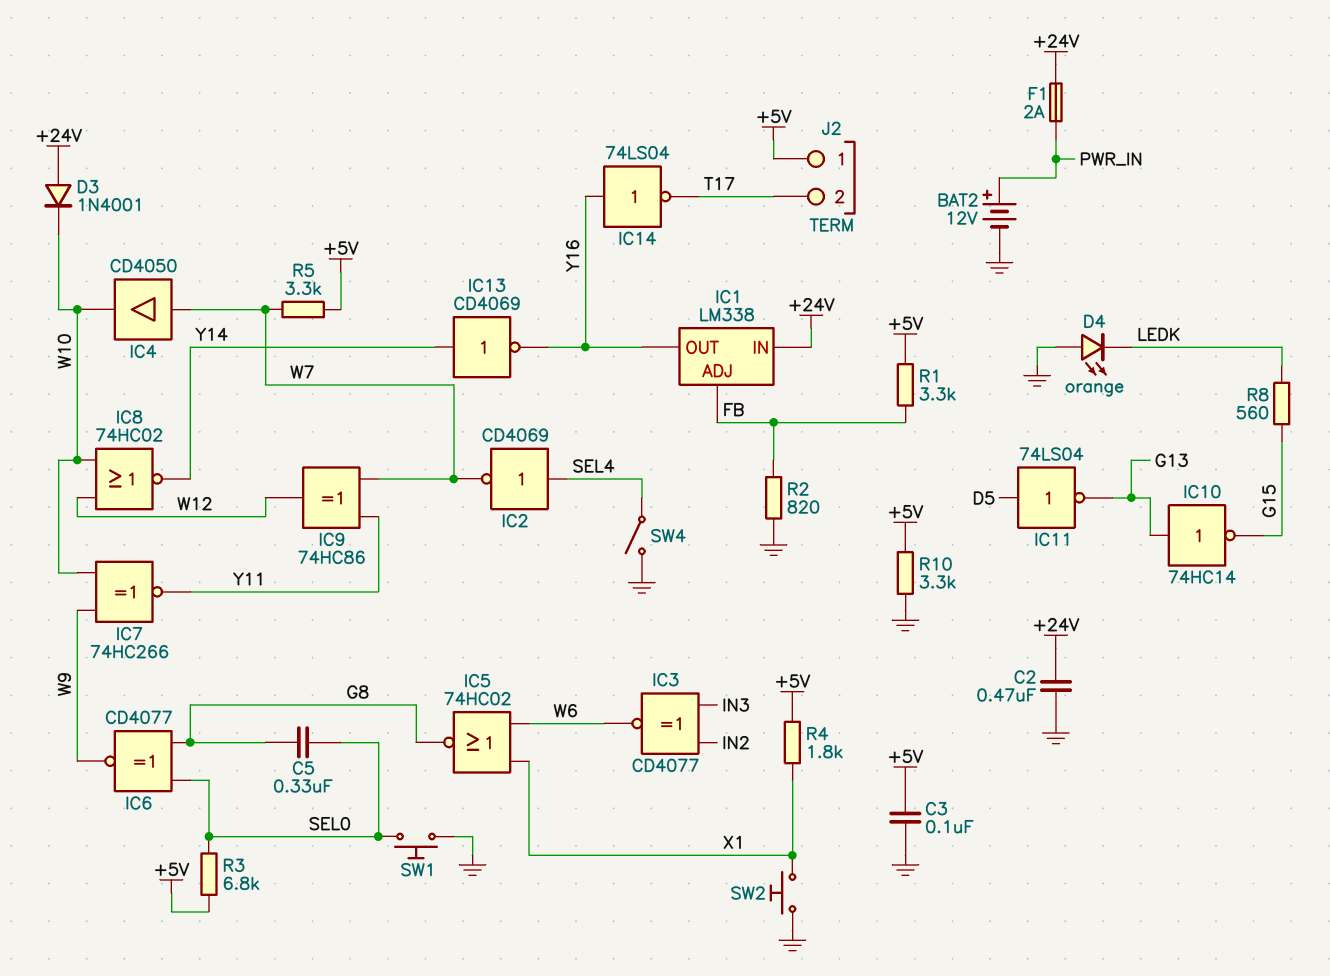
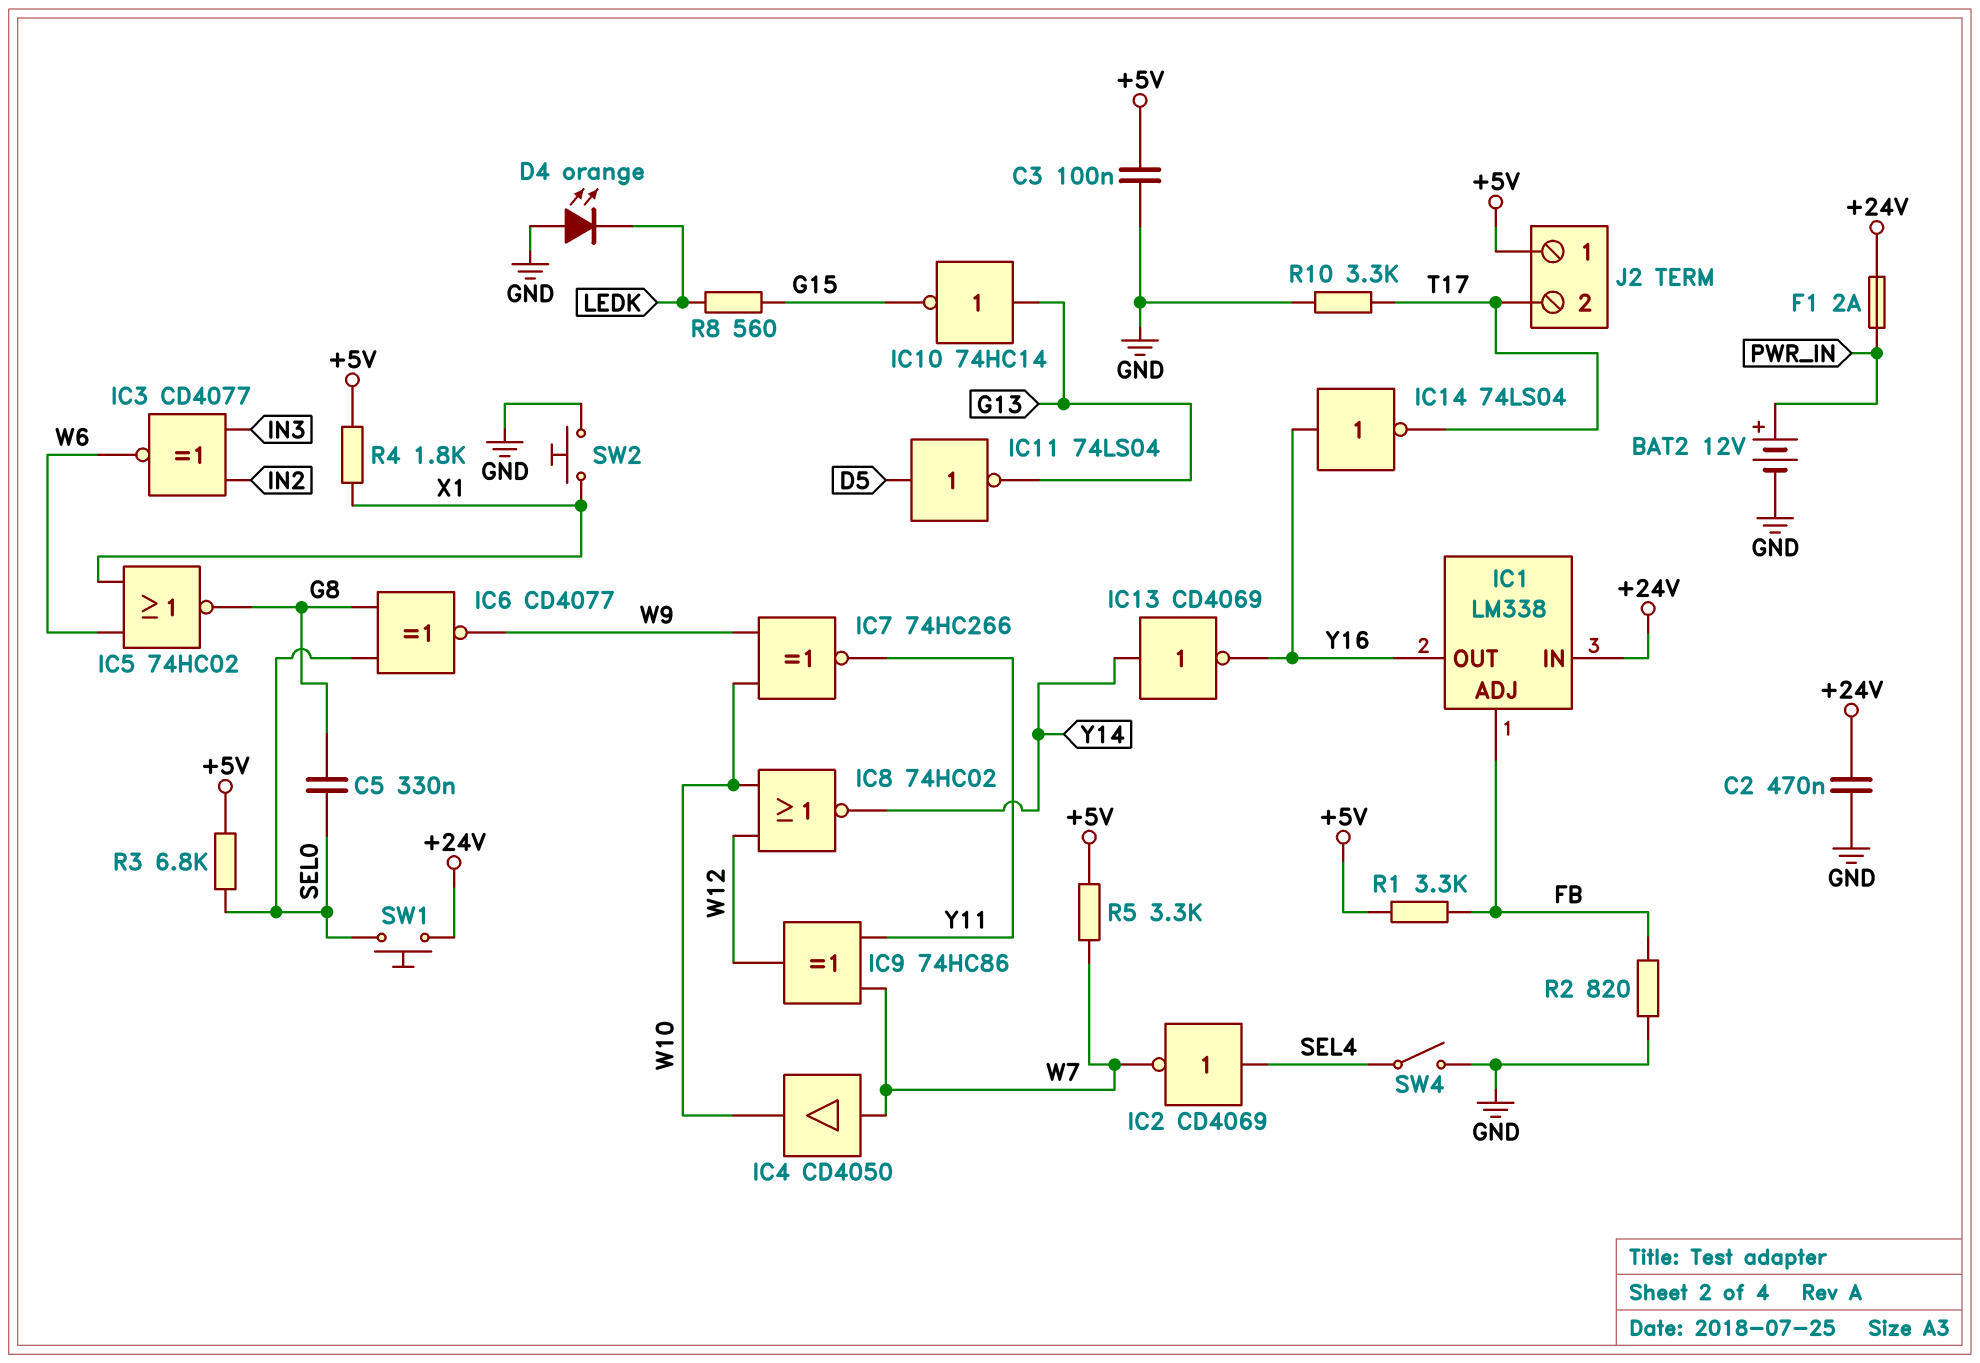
D3: diode 1N4001 (A +24V, K W10) -> none
R10: 3.3k (+5V, GND) -> 3.3k (GND, T17)
SW1: button (GND, SEL0) -> button (+24V, SEL0)

